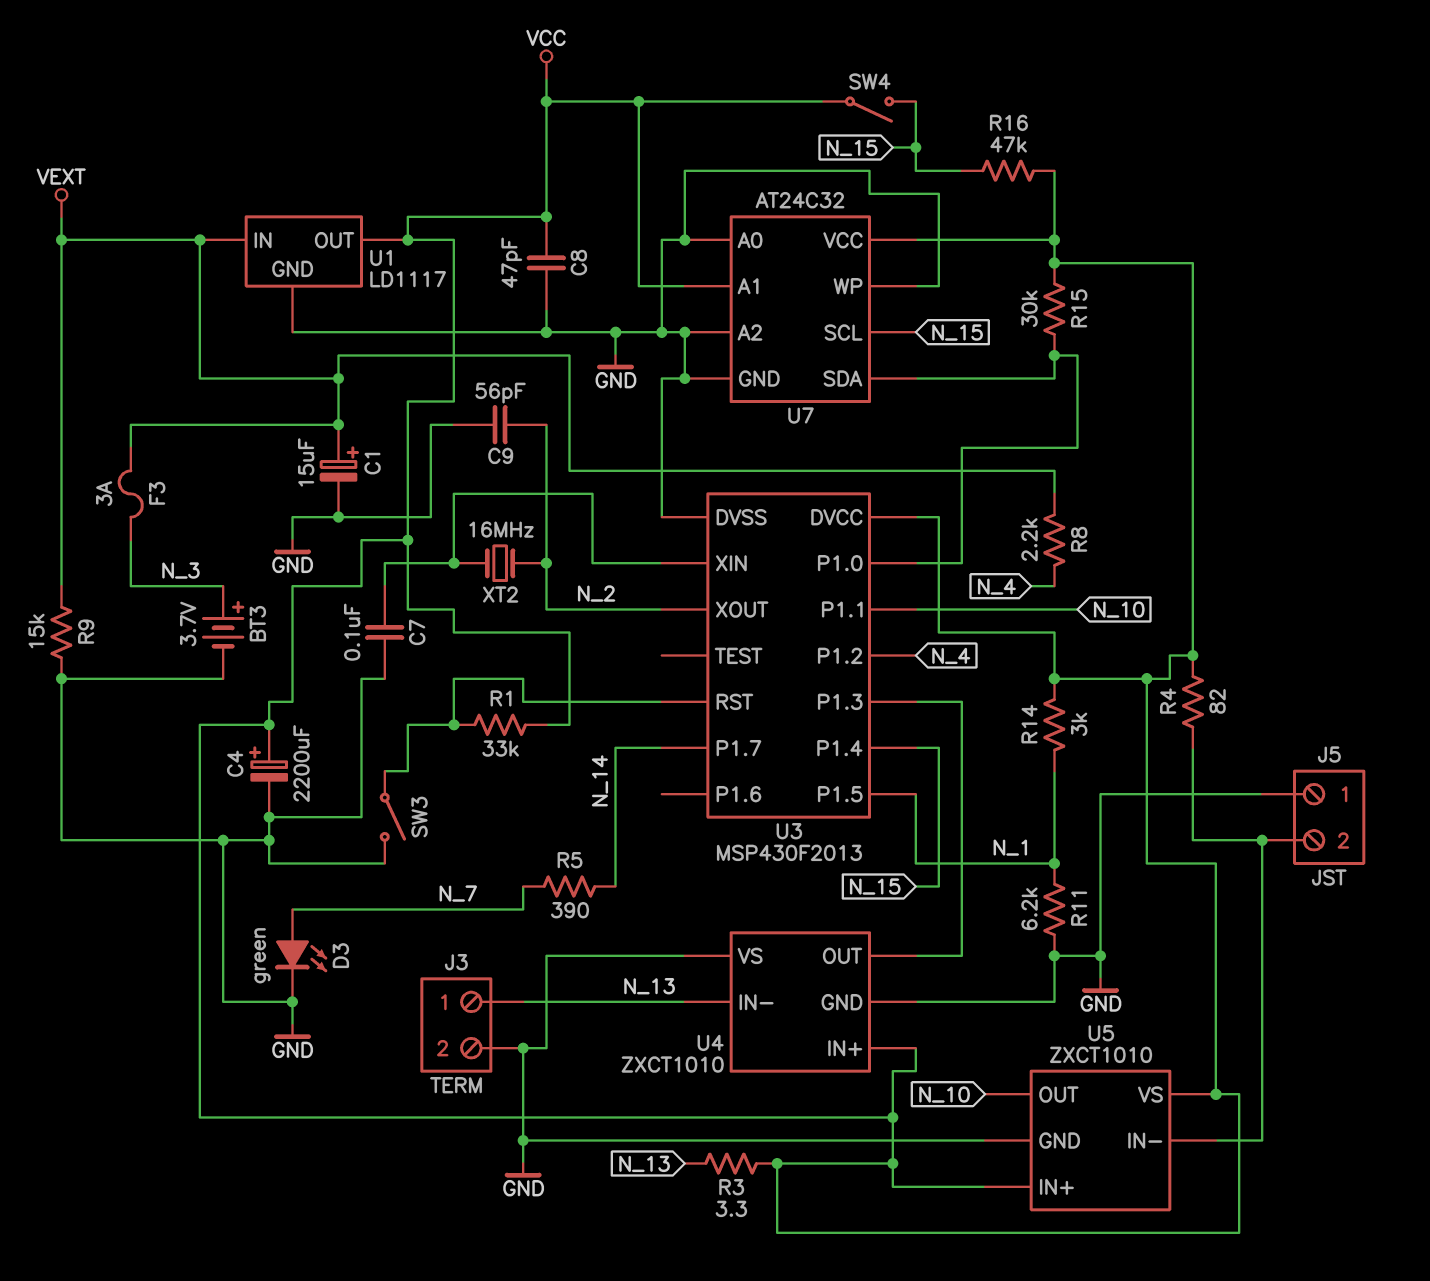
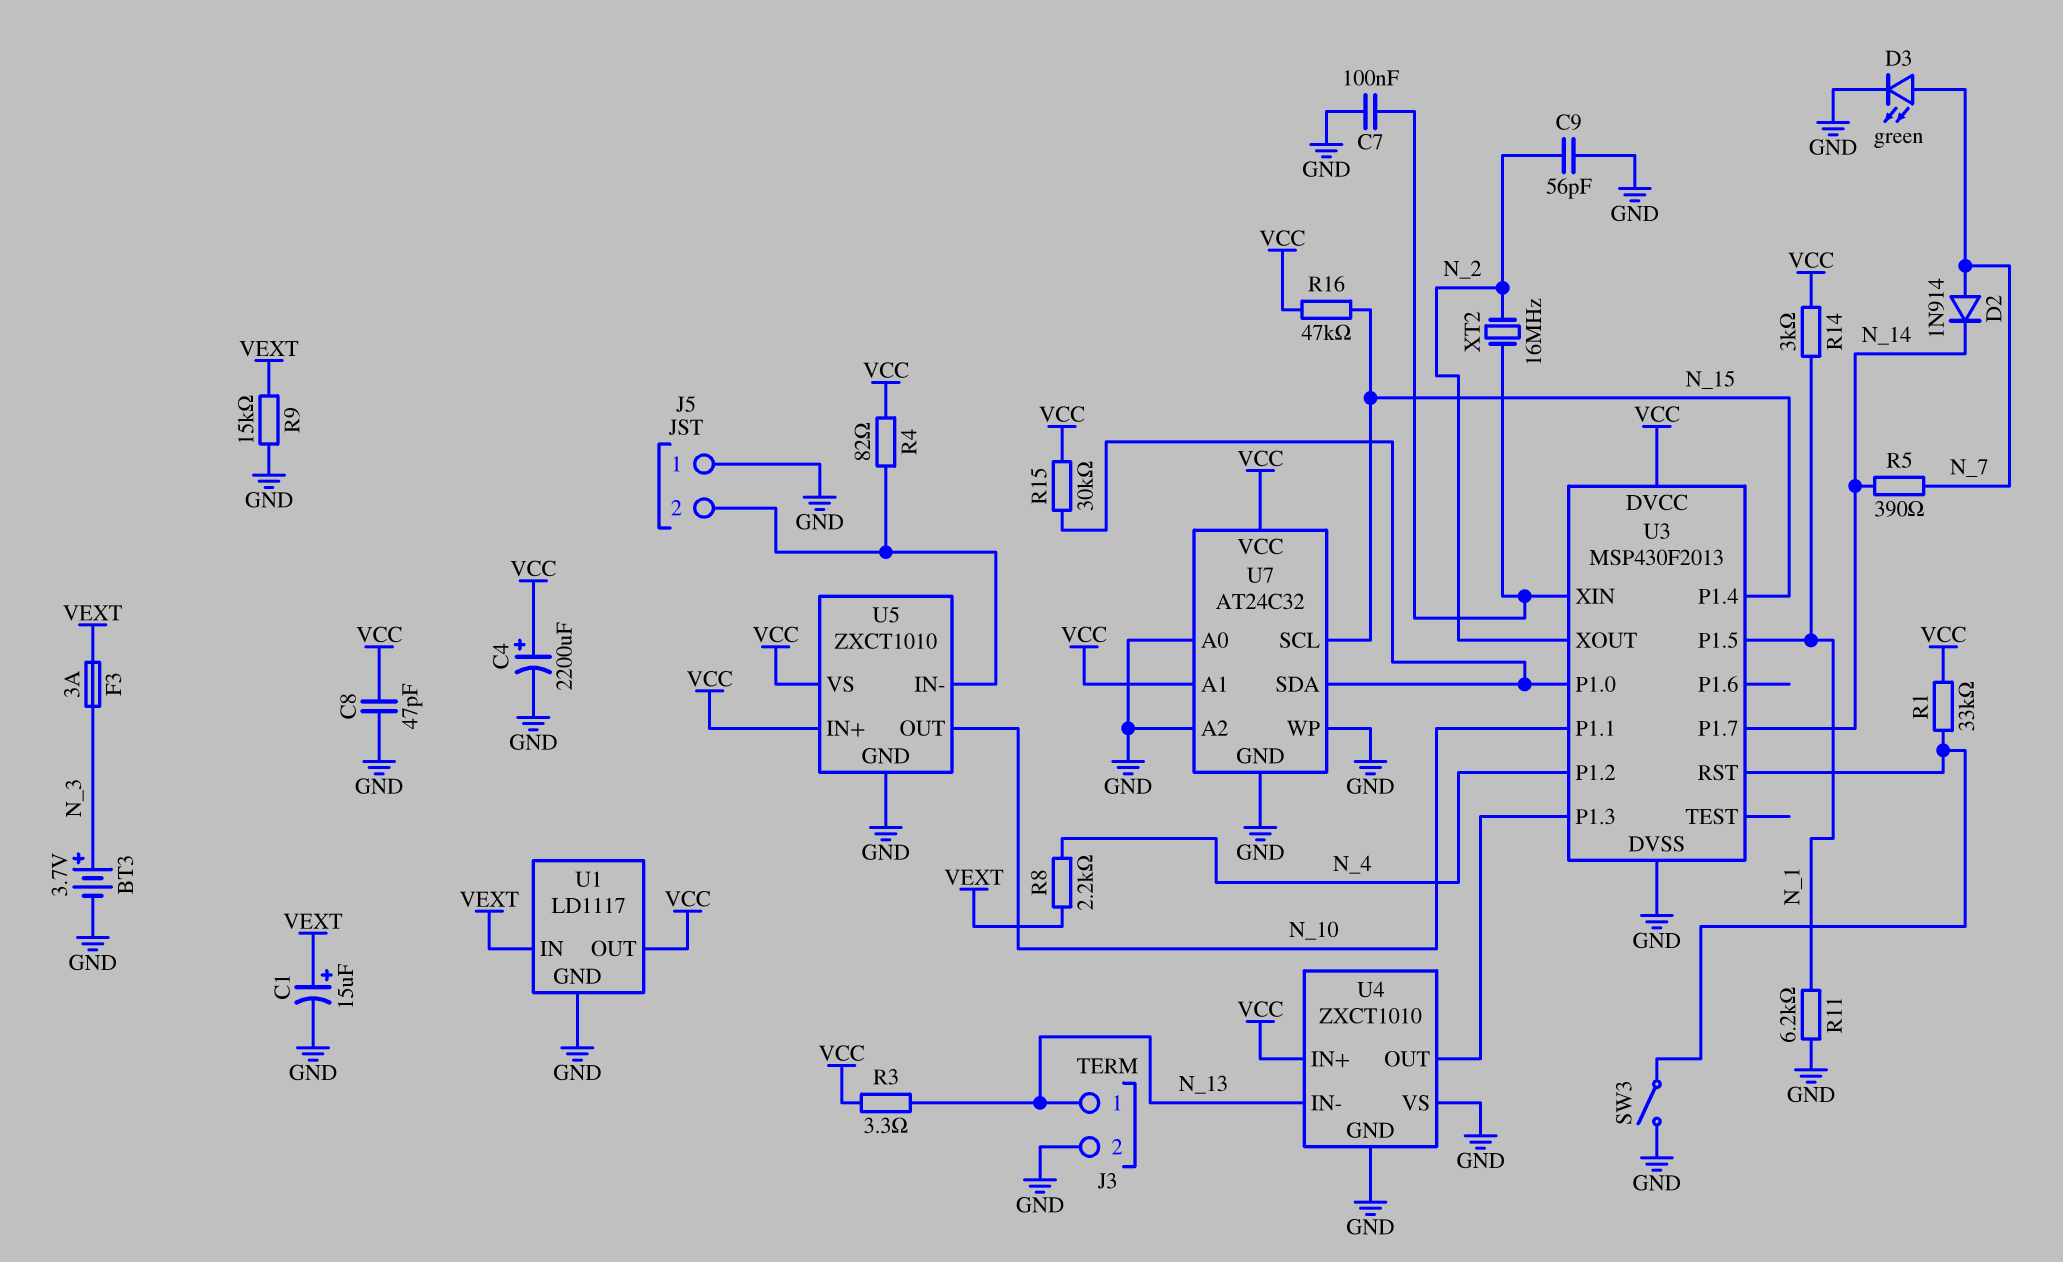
D2: none -> diode 1N914 (A N_7, K N_14)
SW4: switch (N_15, VCC) -> none

